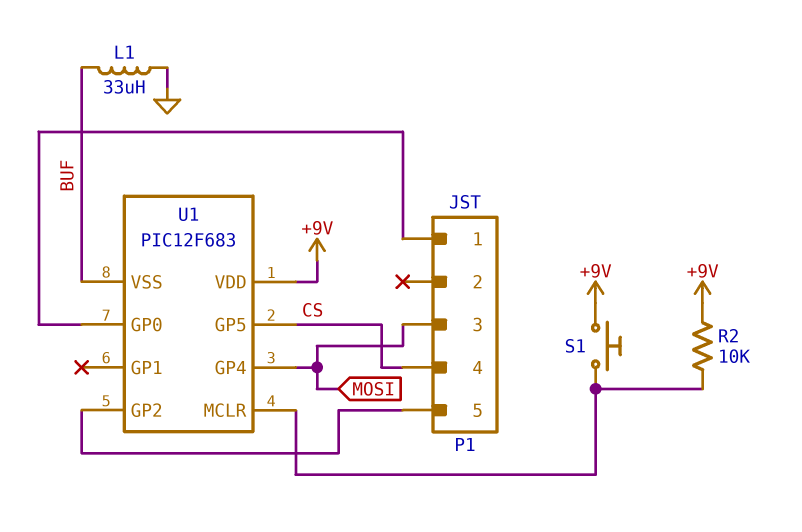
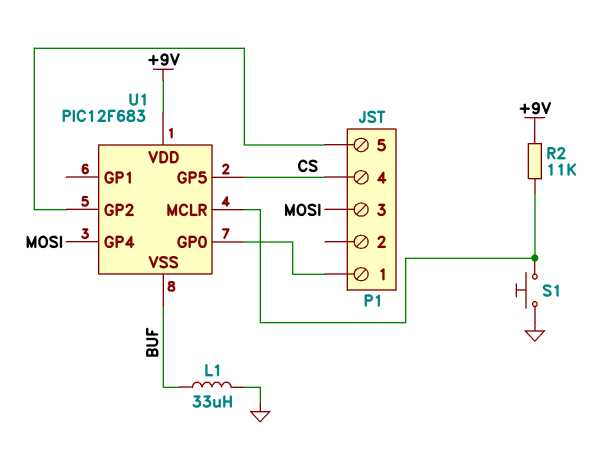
R2: 10k (+9V, U1/MCLR) -> 11k (+9V, U1/MCLR)
S1: button (+9V, U1/MCLR) -> button (GND, U1/MCLR)

